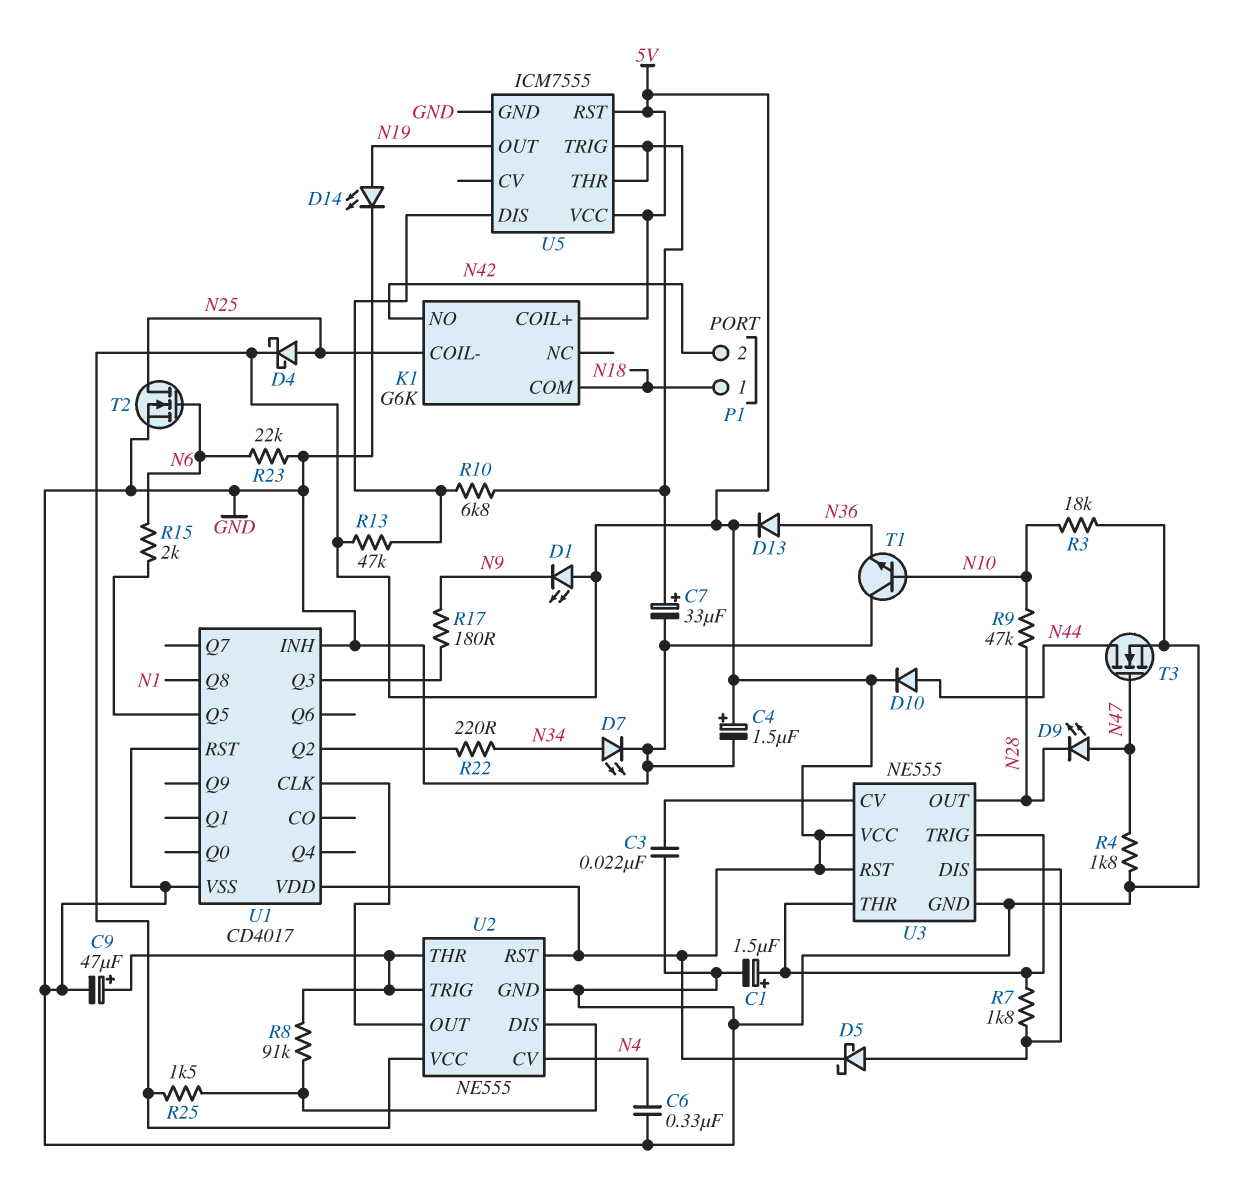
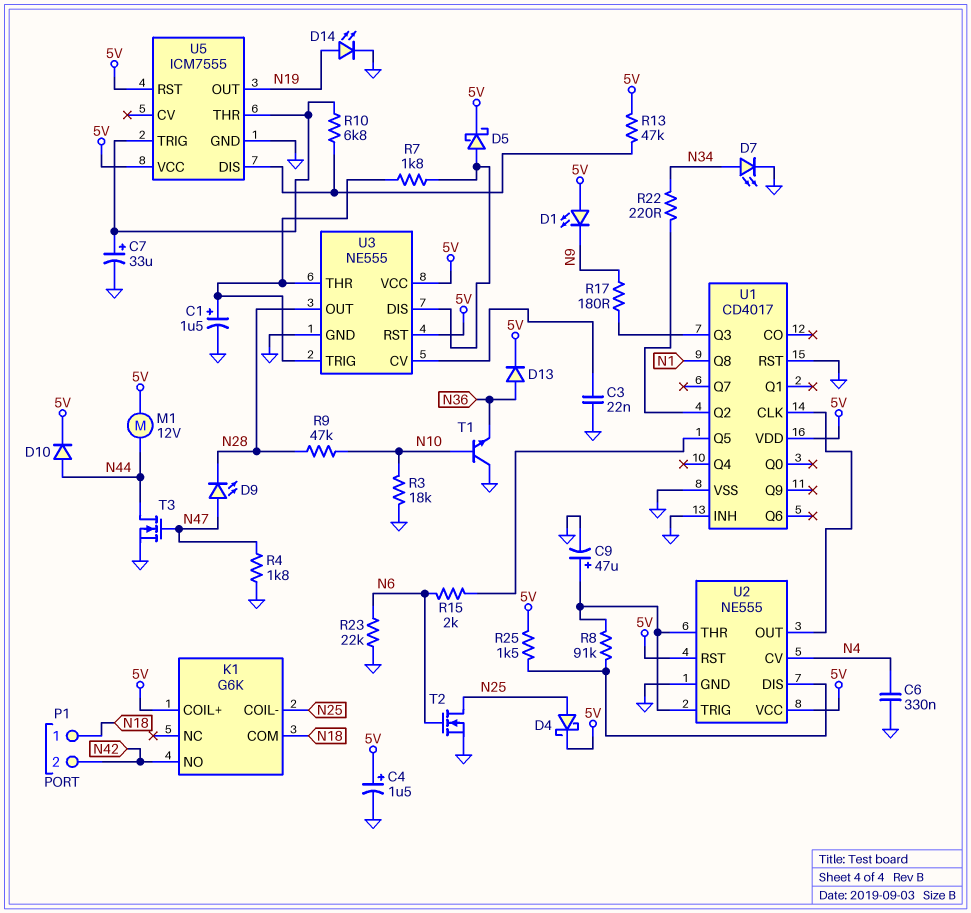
M1: none -> motor 12V (5V, N44)

